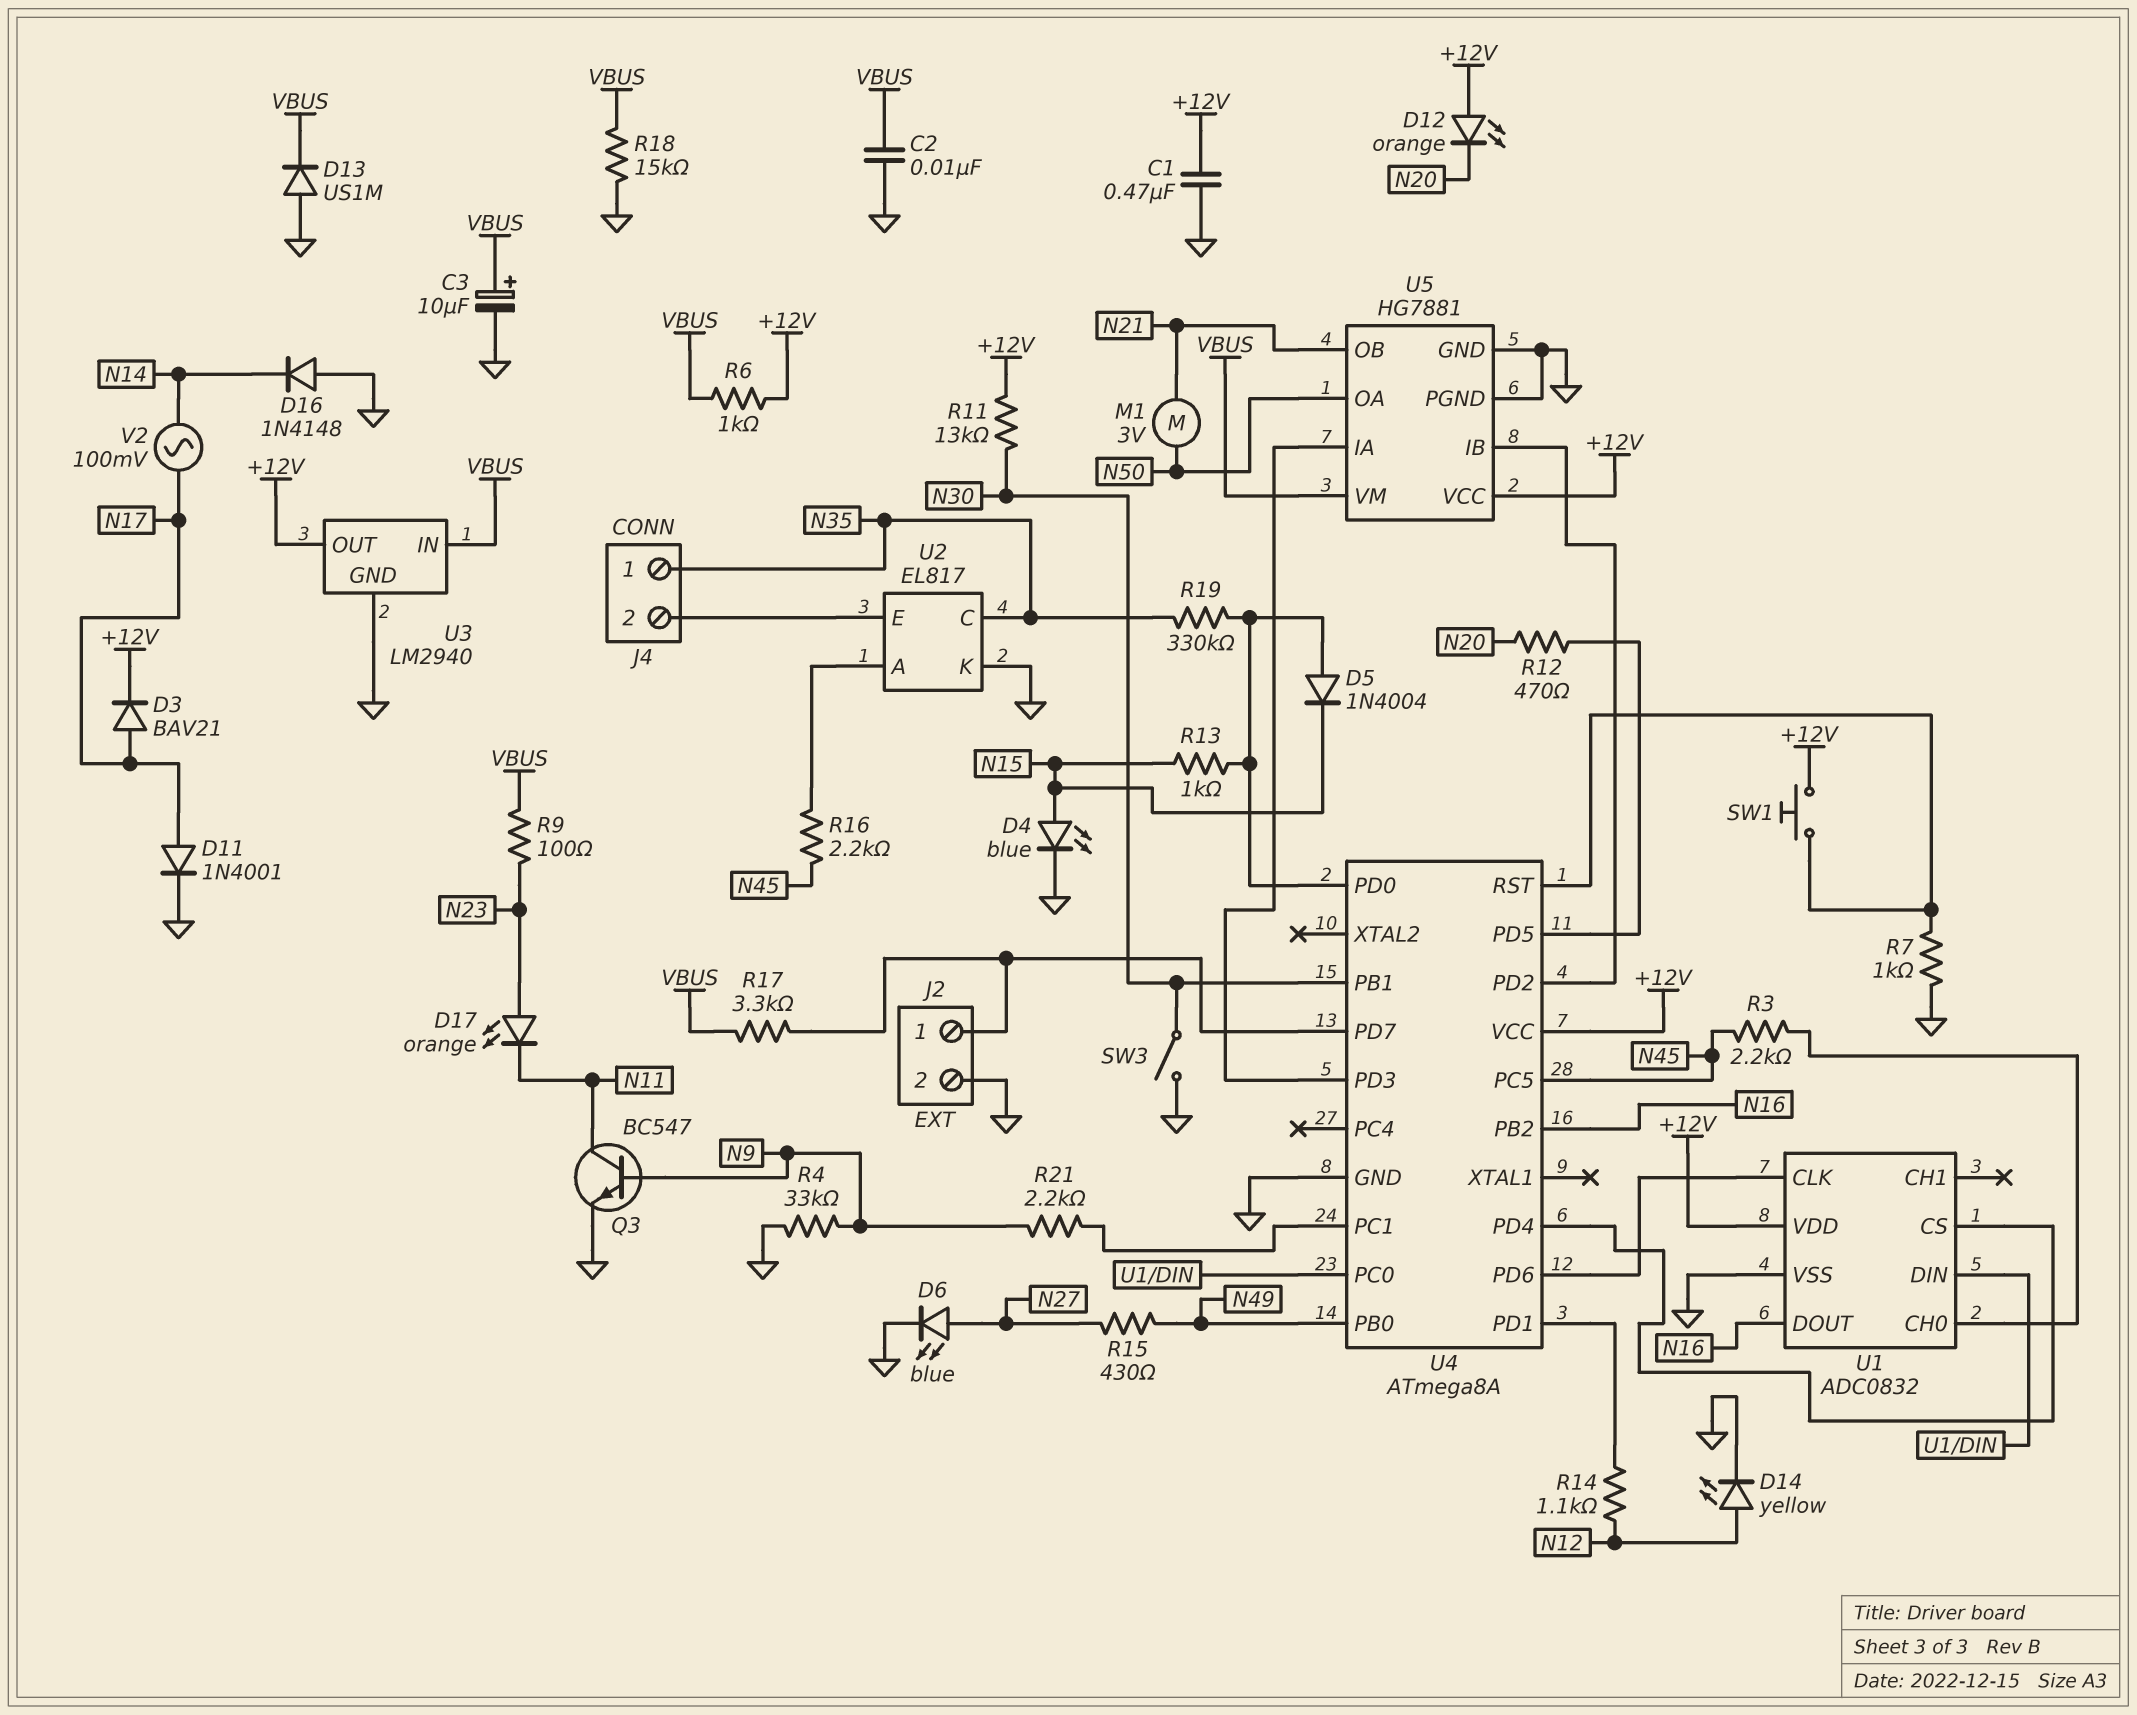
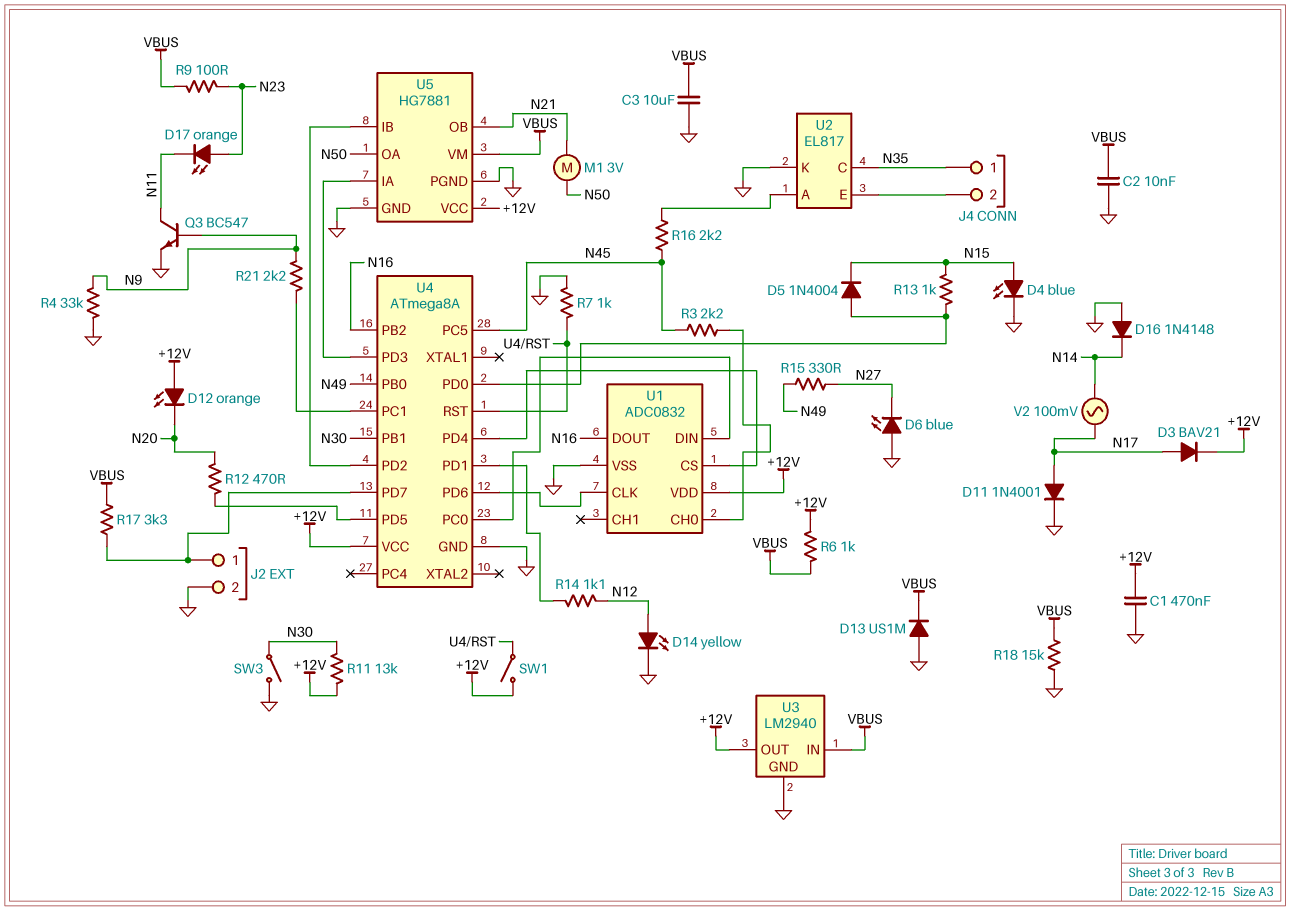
C3: 10uF (plus VBUS, minus GND) -> 10uF (GND, VBUS)
D6: LED blue (A N27, K GND) -> LED blue (A GND, K N27)
R15: 430 (N27, N49) -> 330 (N27, N49)
R19: 330k (N35, U4/PD0) -> none
SW1: button (+12V, U4/RST) -> switch (+12V, U4/RST)

